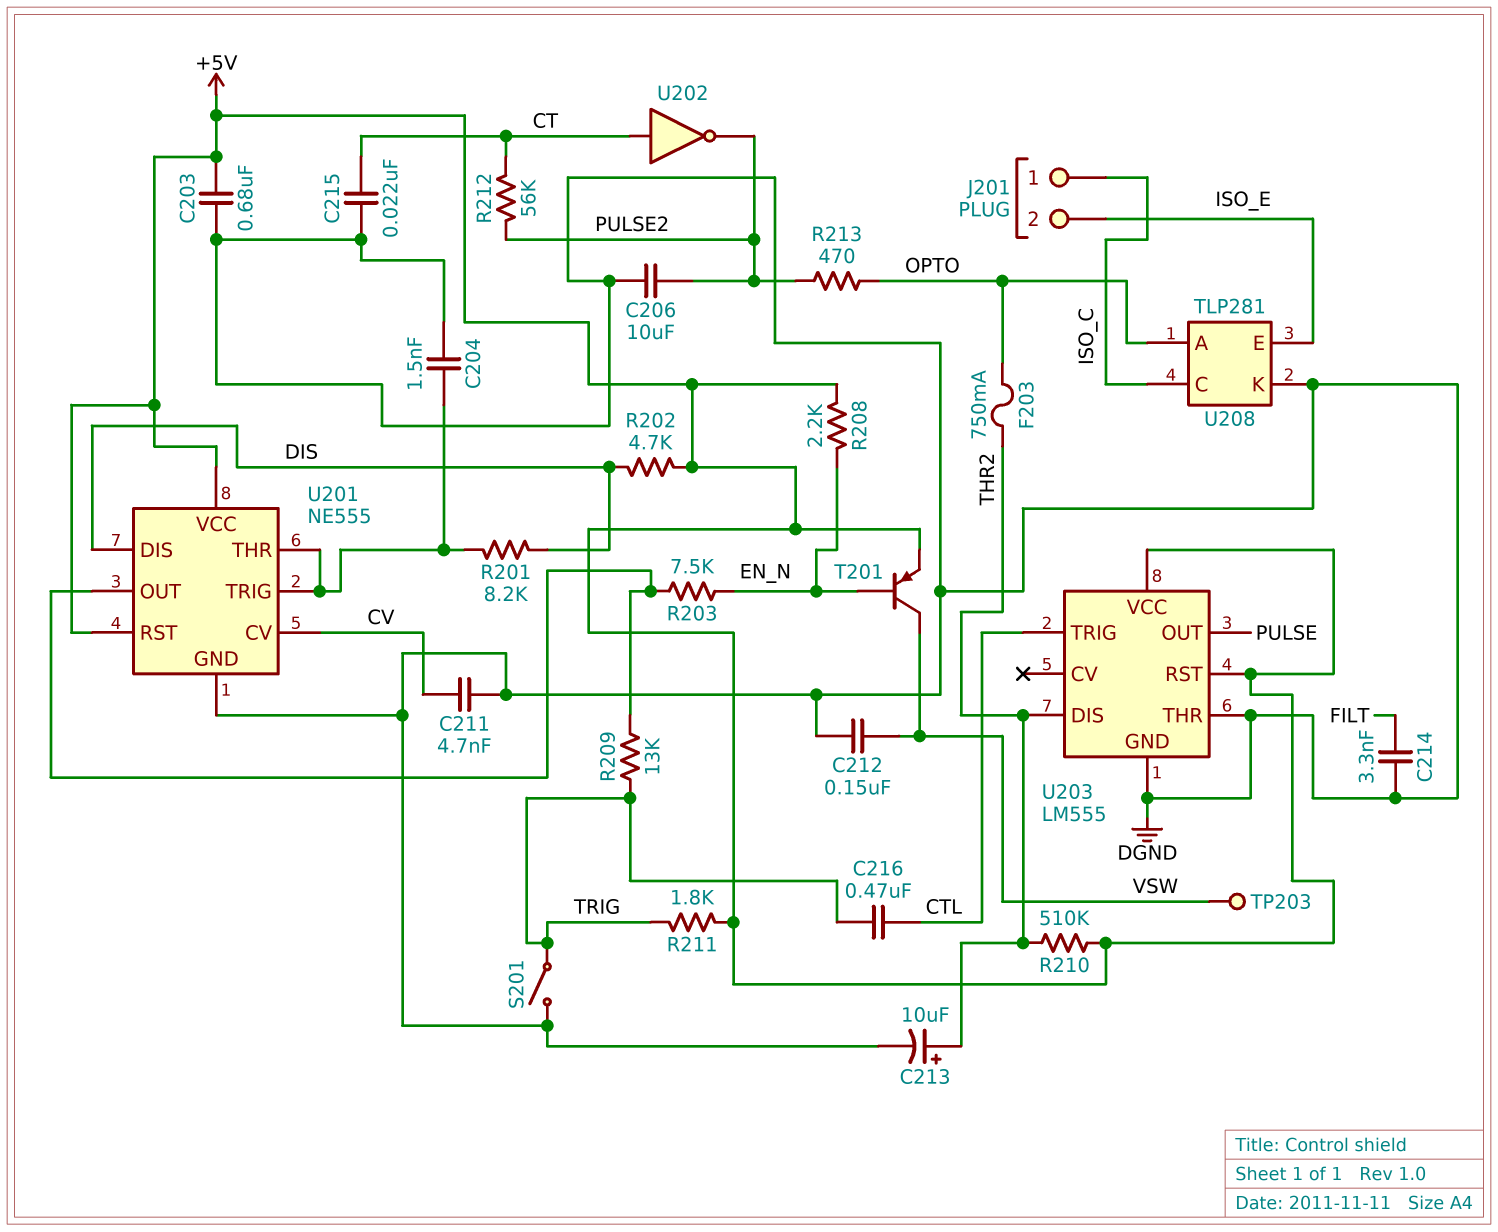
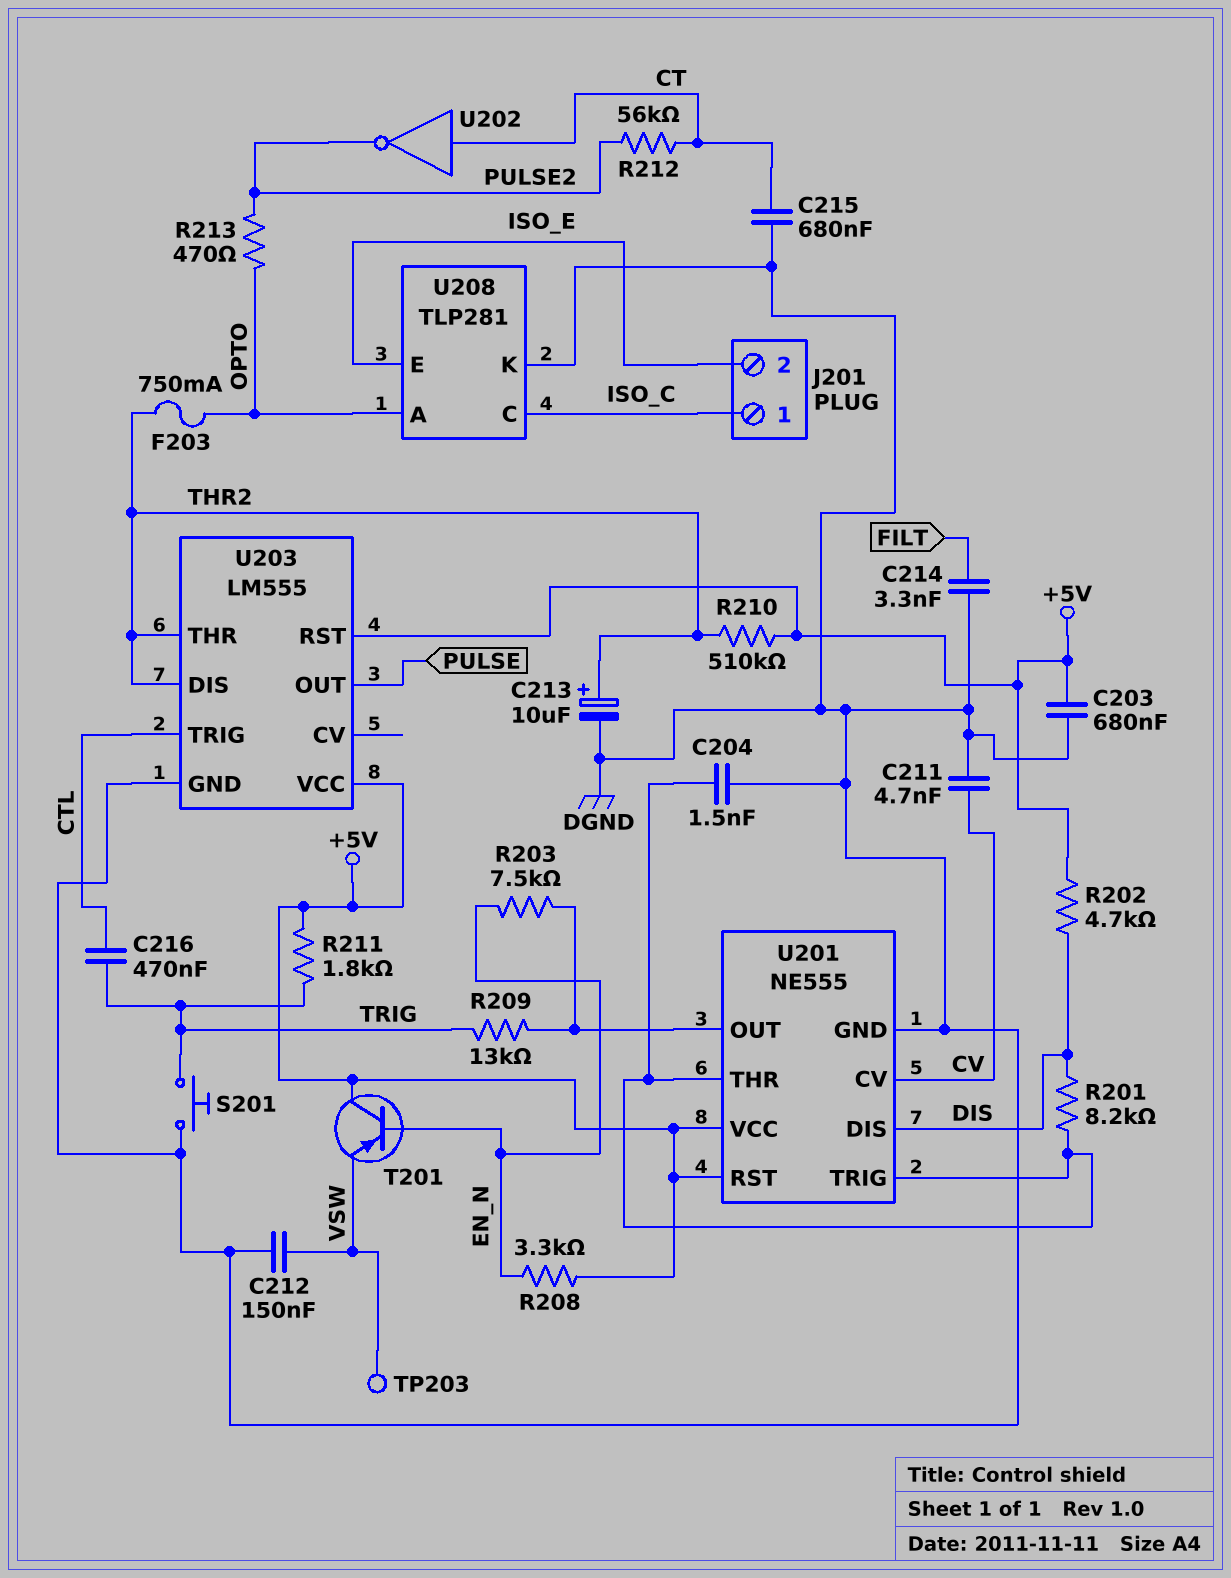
C206: 10uF (DGND, PULSE2) -> none
C215: 22nF (CT, DGND) -> 680nF (CT, DGND)
R208: 2.2k (+5V, EN_N) -> 3.3k (+5V, EN_N)
S201: switch (DGND, TRIG) -> button (DGND, TRIG)
T201: PNP (B EN_N, C VSW, E +5V) -> PNP (B EN_N, C +5V, E VSW)
U203 pin THR: DGND -> THR2

